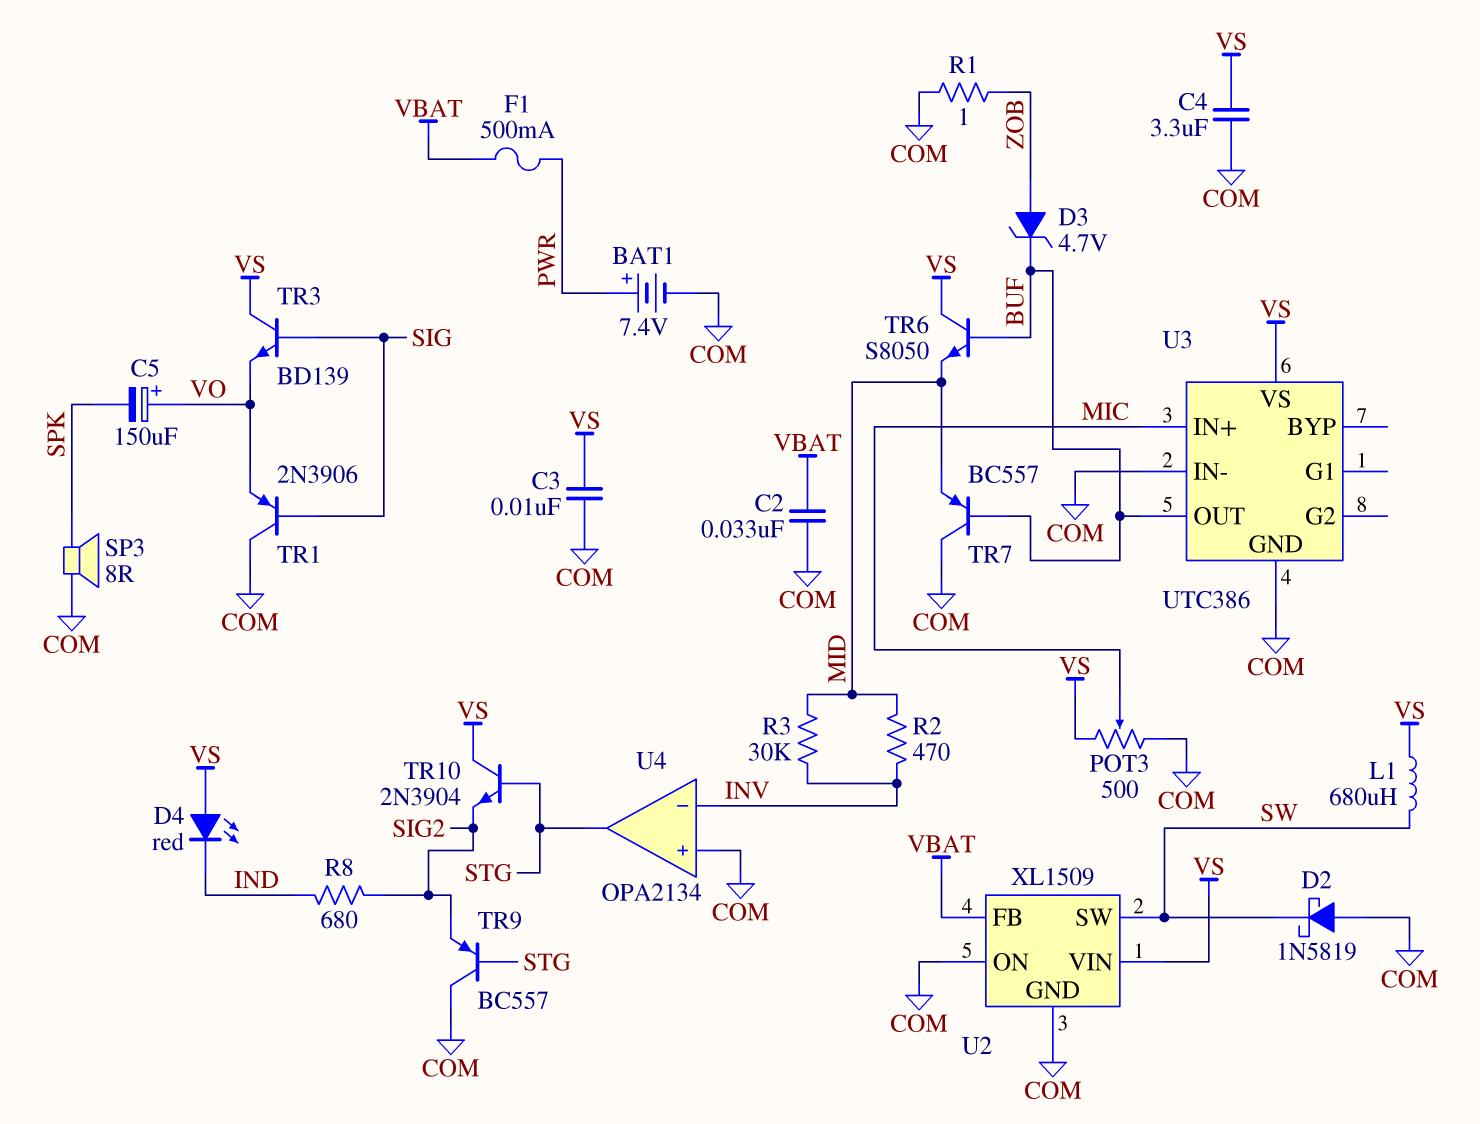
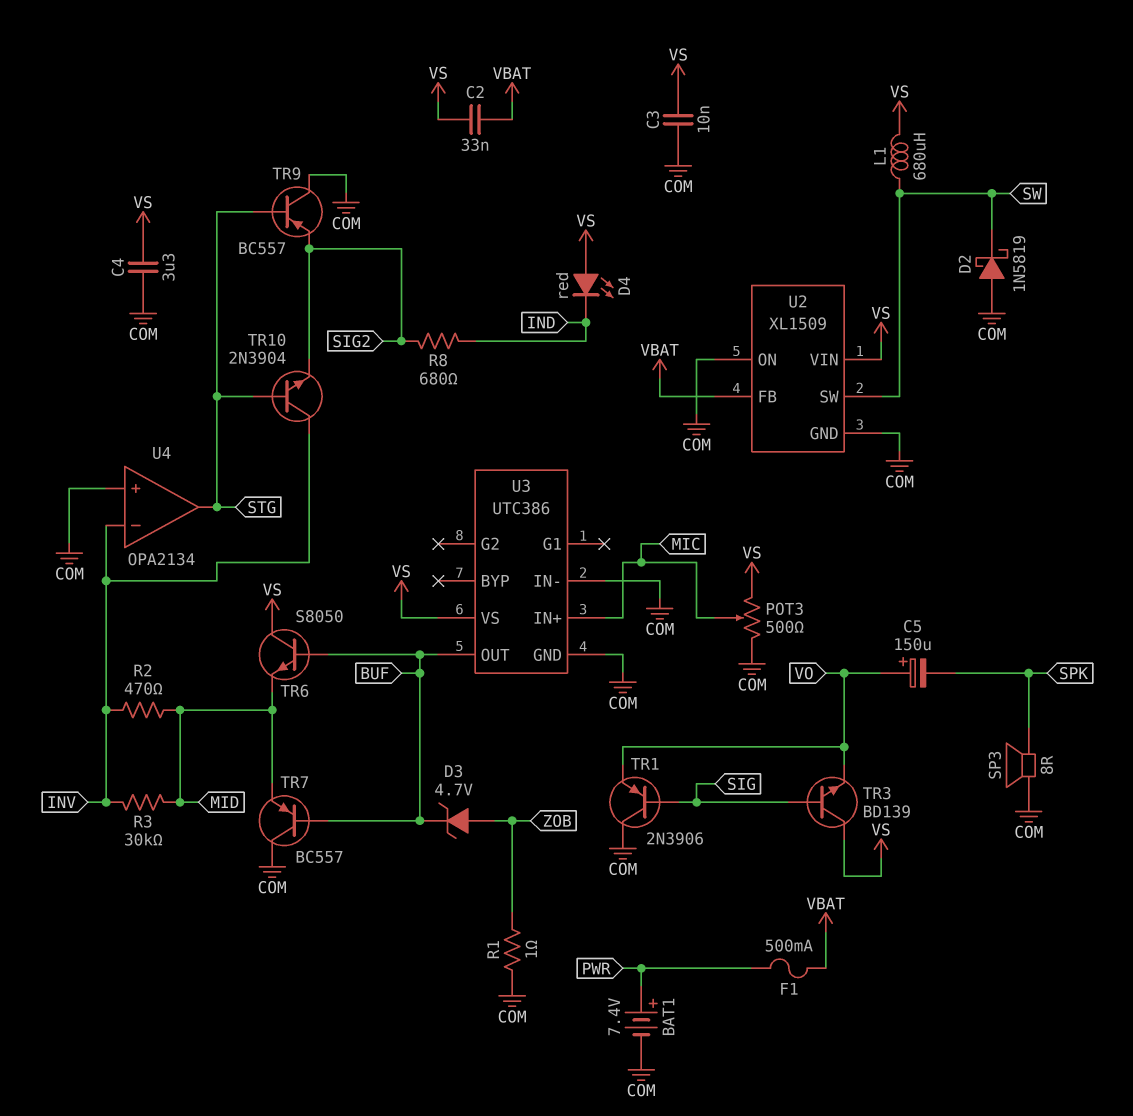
C2: 33nF (COM, VBAT) -> 33nF (VBAT, VS)
TR10: NPN 2N3904 (B STG, C VS, E SIG2) -> NPN 2N3904 (B STG, C INV, E SIG2)

